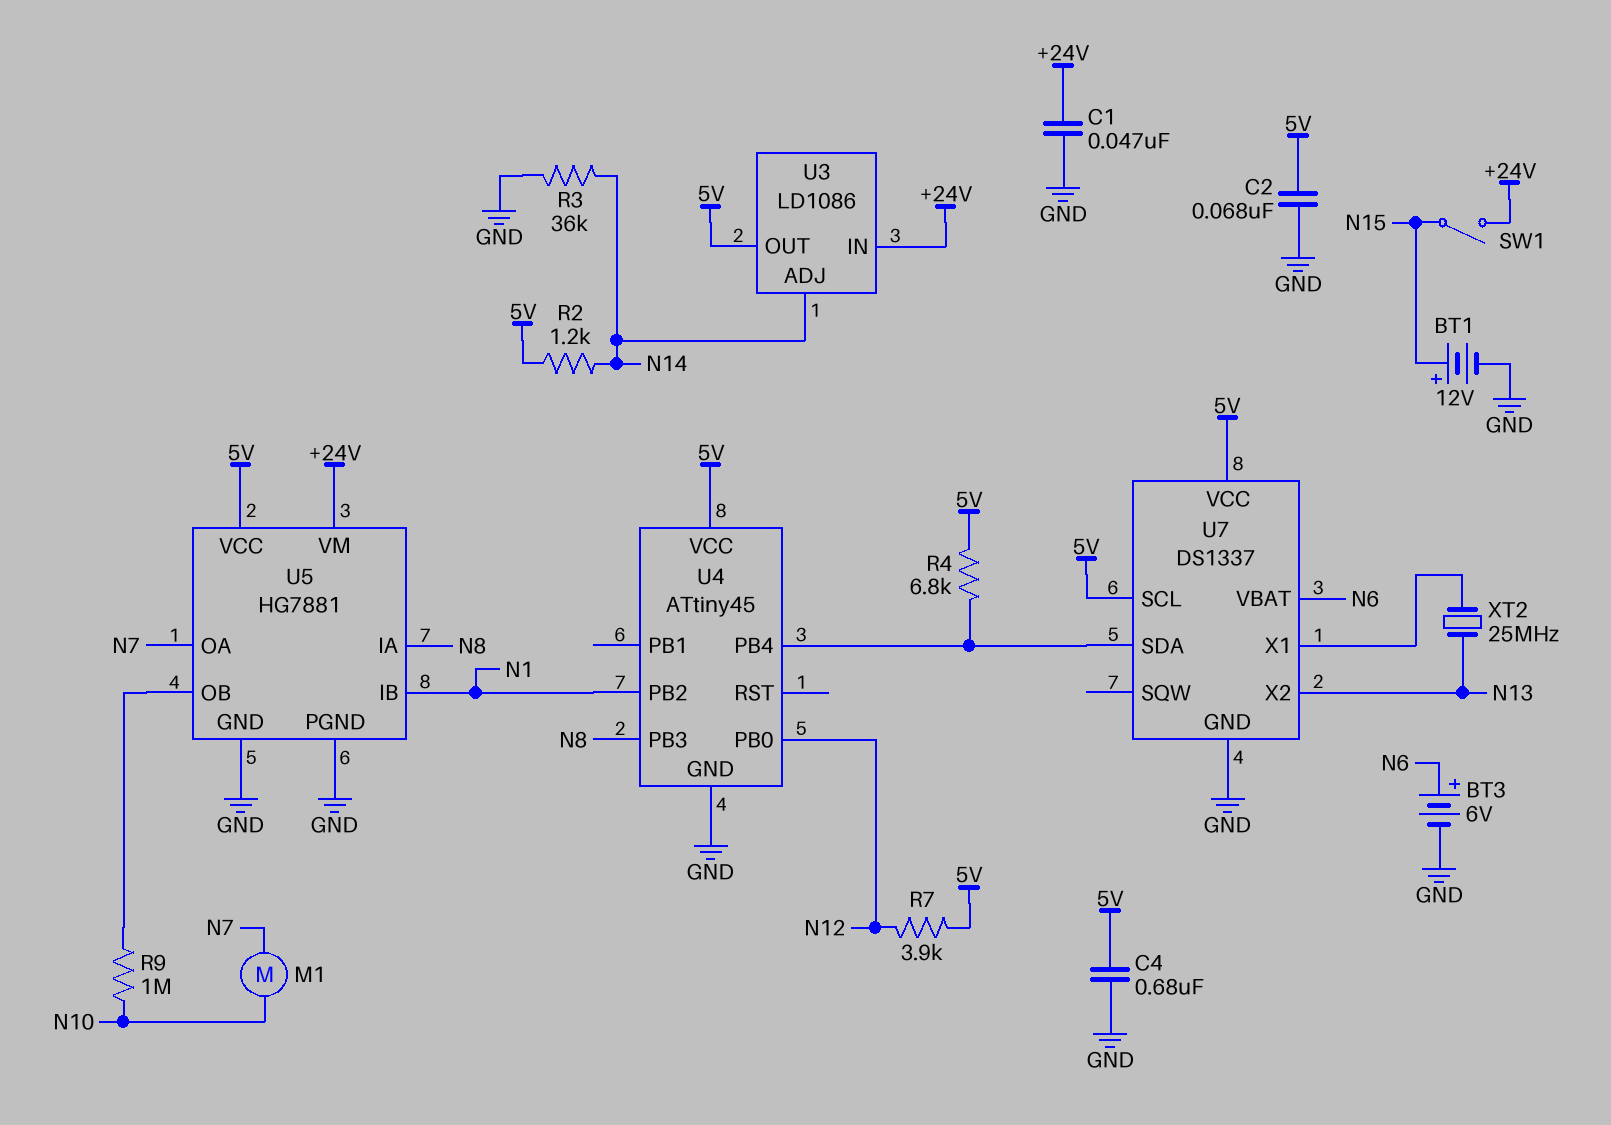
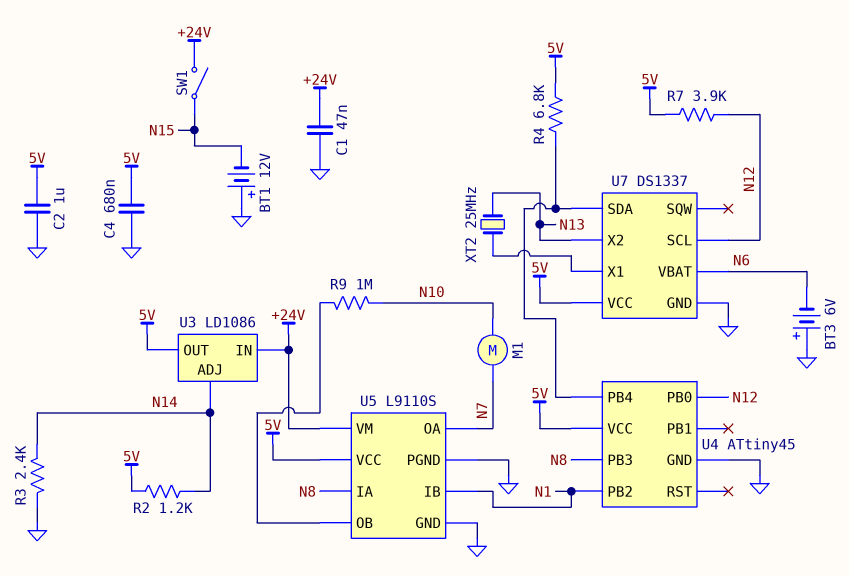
BT1: 12V (plus N15, minus GND) -> 12V (plus GND, minus N15)
BT3: 6V (plus N6, minus GND) -> 6V (plus GND, minus N6)
C2: 68nF (5V, GND) -> 1uF (5V, GND)
R3: 36k (GND, N14) -> 2.4k (GND, N14)
U5: HG7881 -> L9110S
U7 pin SCL: 5V -> N12

